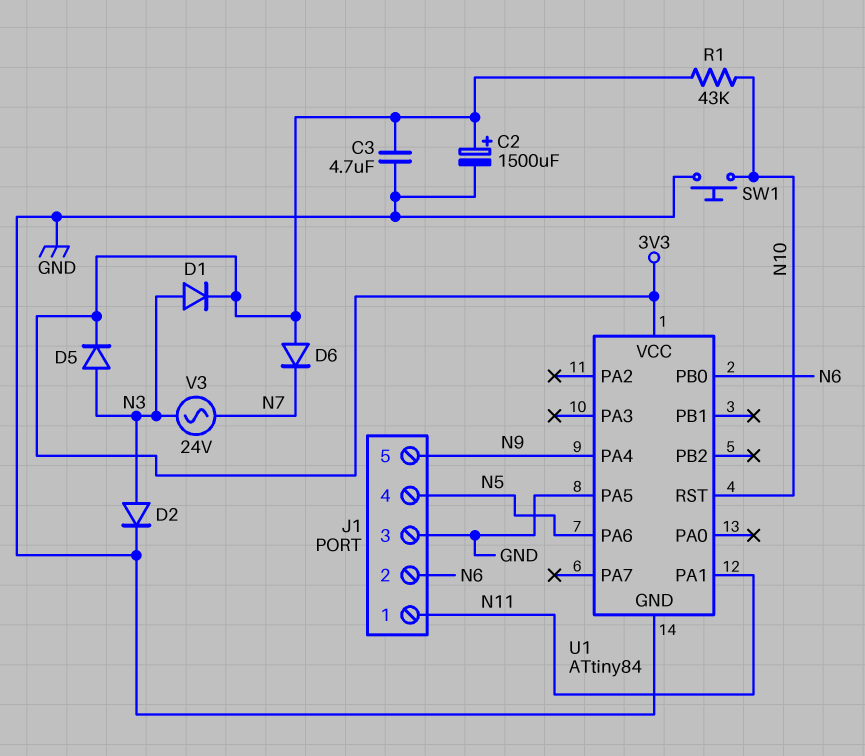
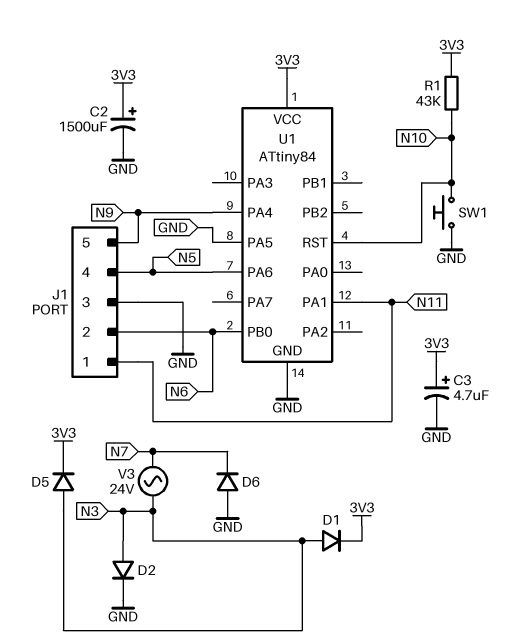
C3: 4.7uF (3V3, GND) -> 4.7uF (plus 3V3, minus GND)
D6: diode (A 3V3, K N7) -> diode (A GND, K N7)

